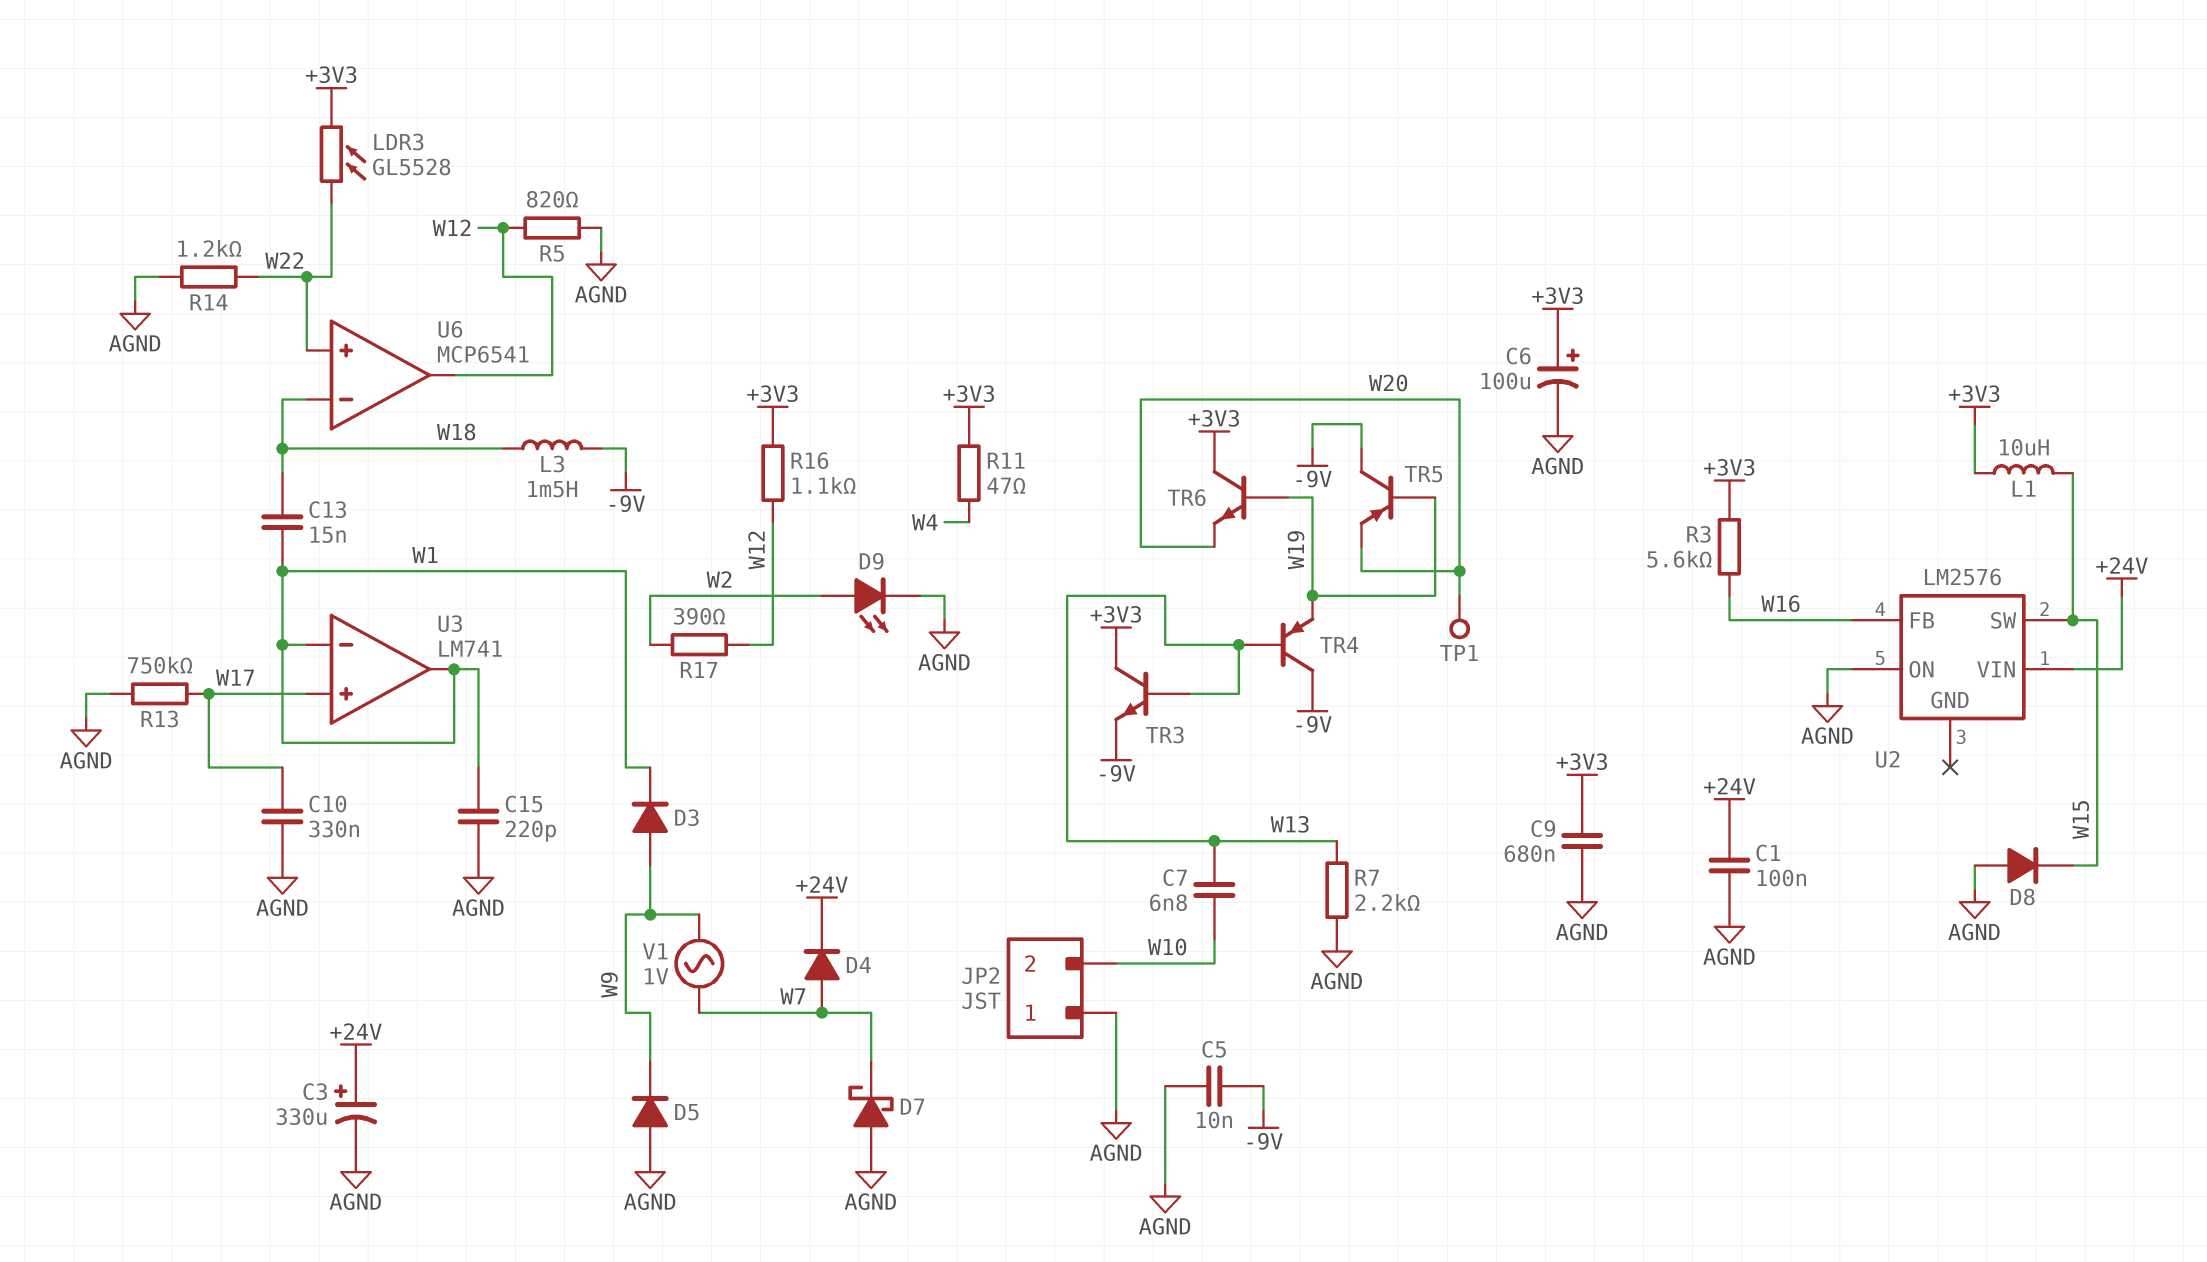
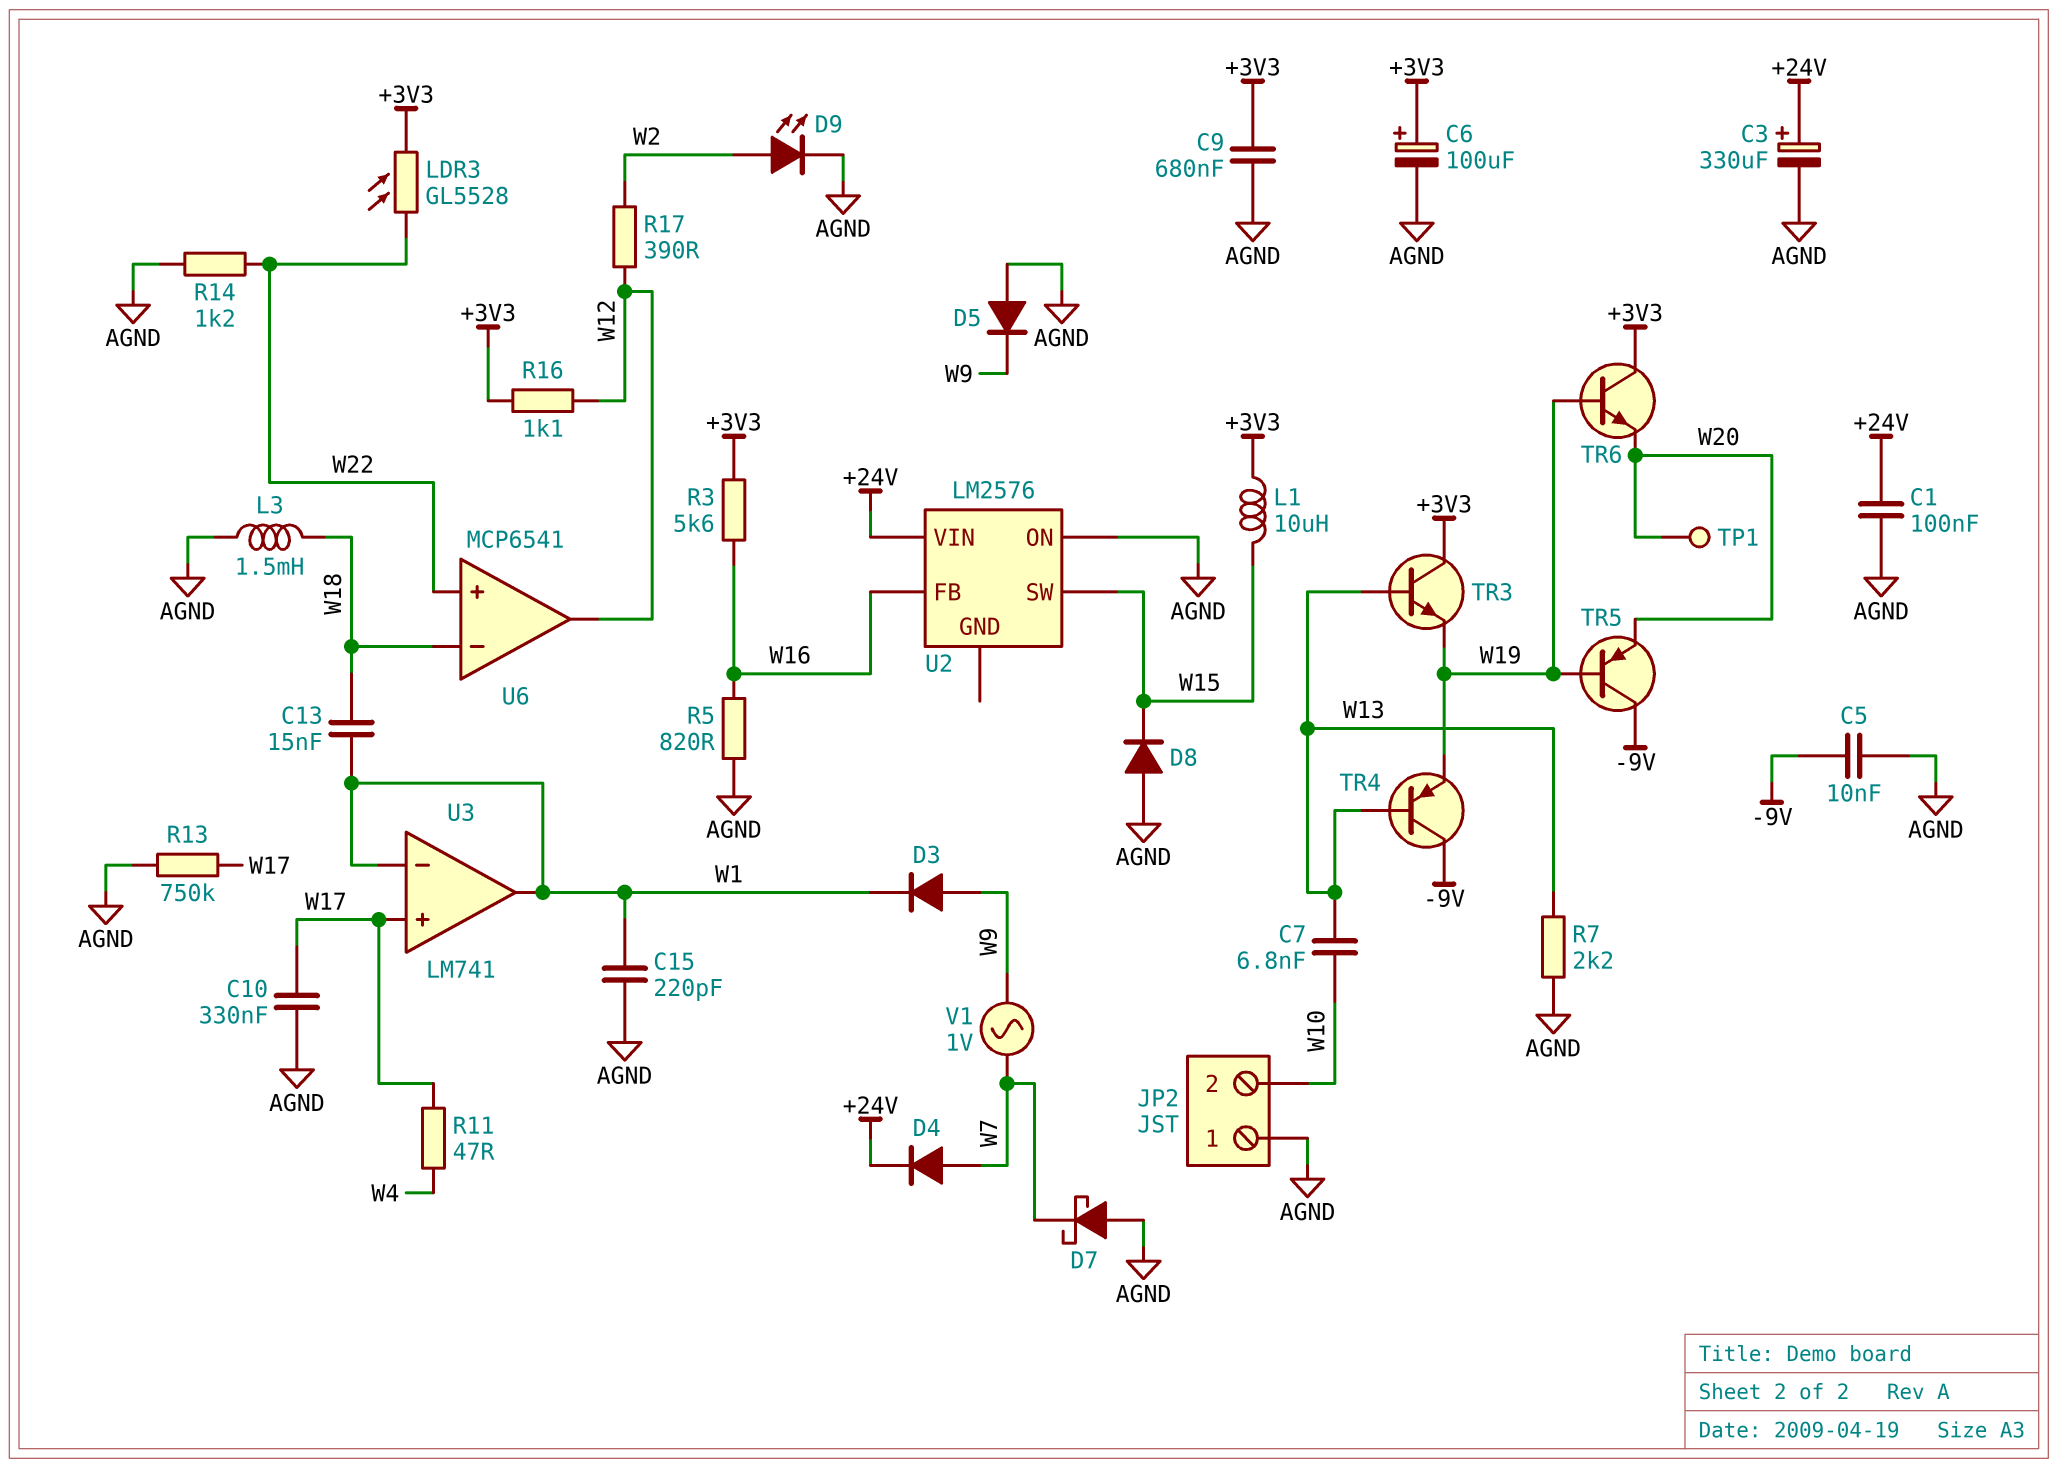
L3: 1.5mH (-9V, W18) -> 1.5mH (AGND, W18)
R5: 820 (AGND, W12) -> 820 (AGND, W16)
R11: 47 (+3V3, W4) -> 47 (W4, W17)
TR3: NPN (B W13, C +3V3, E -9V) -> NPN (B W13, C +3V3, E W19)

